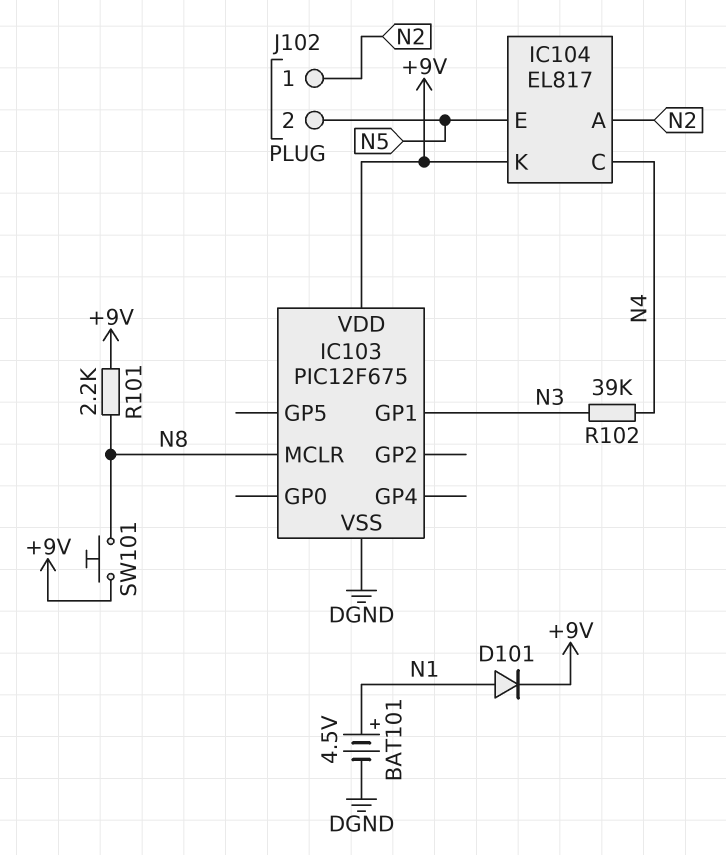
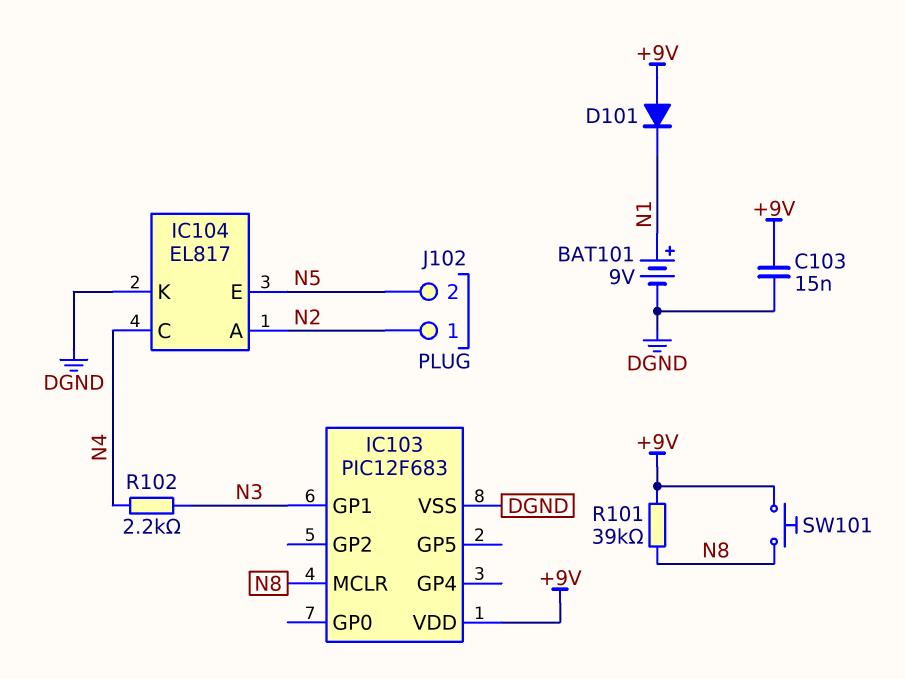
BAT101: 4.5V (plus N1, minus DGND) -> 9V (plus N1, minus DGND)
C103: none -> 15nF (+9V, DGND)
D101: diode (A N1, K +9V) -> diode (A +9V, K N1)
IC103: PIC12F675 -> PIC12F683
IC104 pin K: +9V -> DGND
R101: 2.2k (+9V, N8) -> 39k (+9V, N8)
R102: 39k (N3, N4) -> 2.2k (N3, N4)

